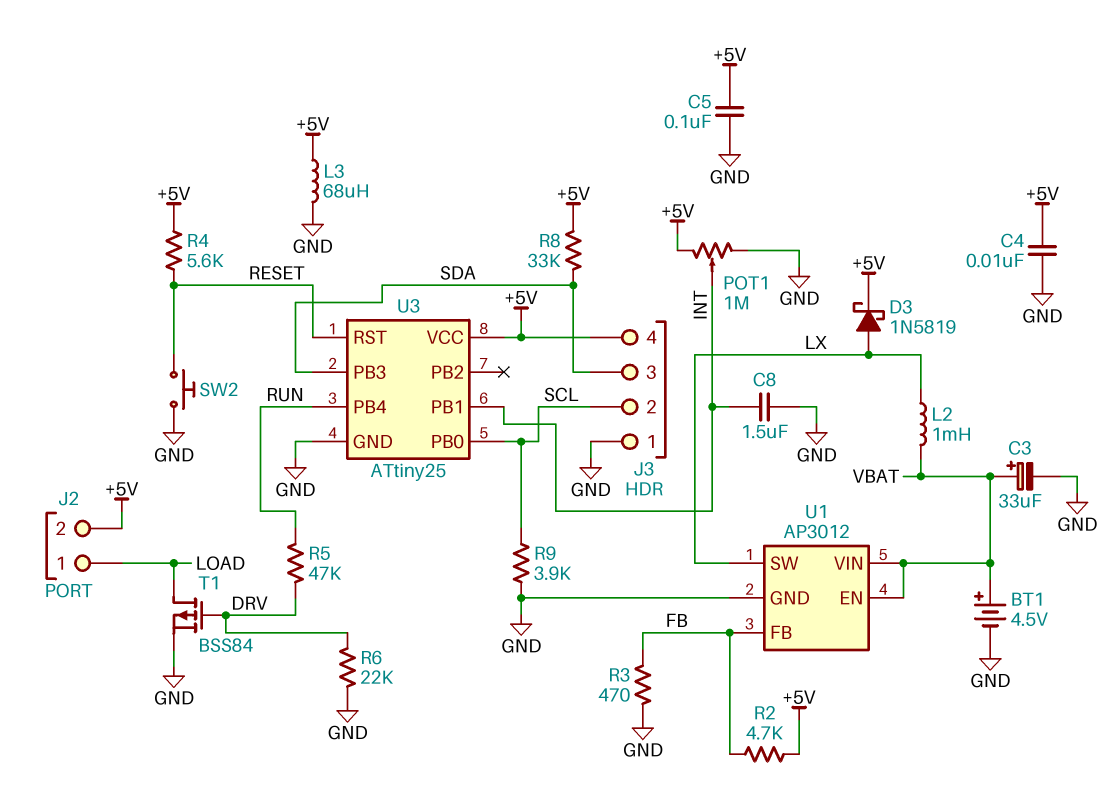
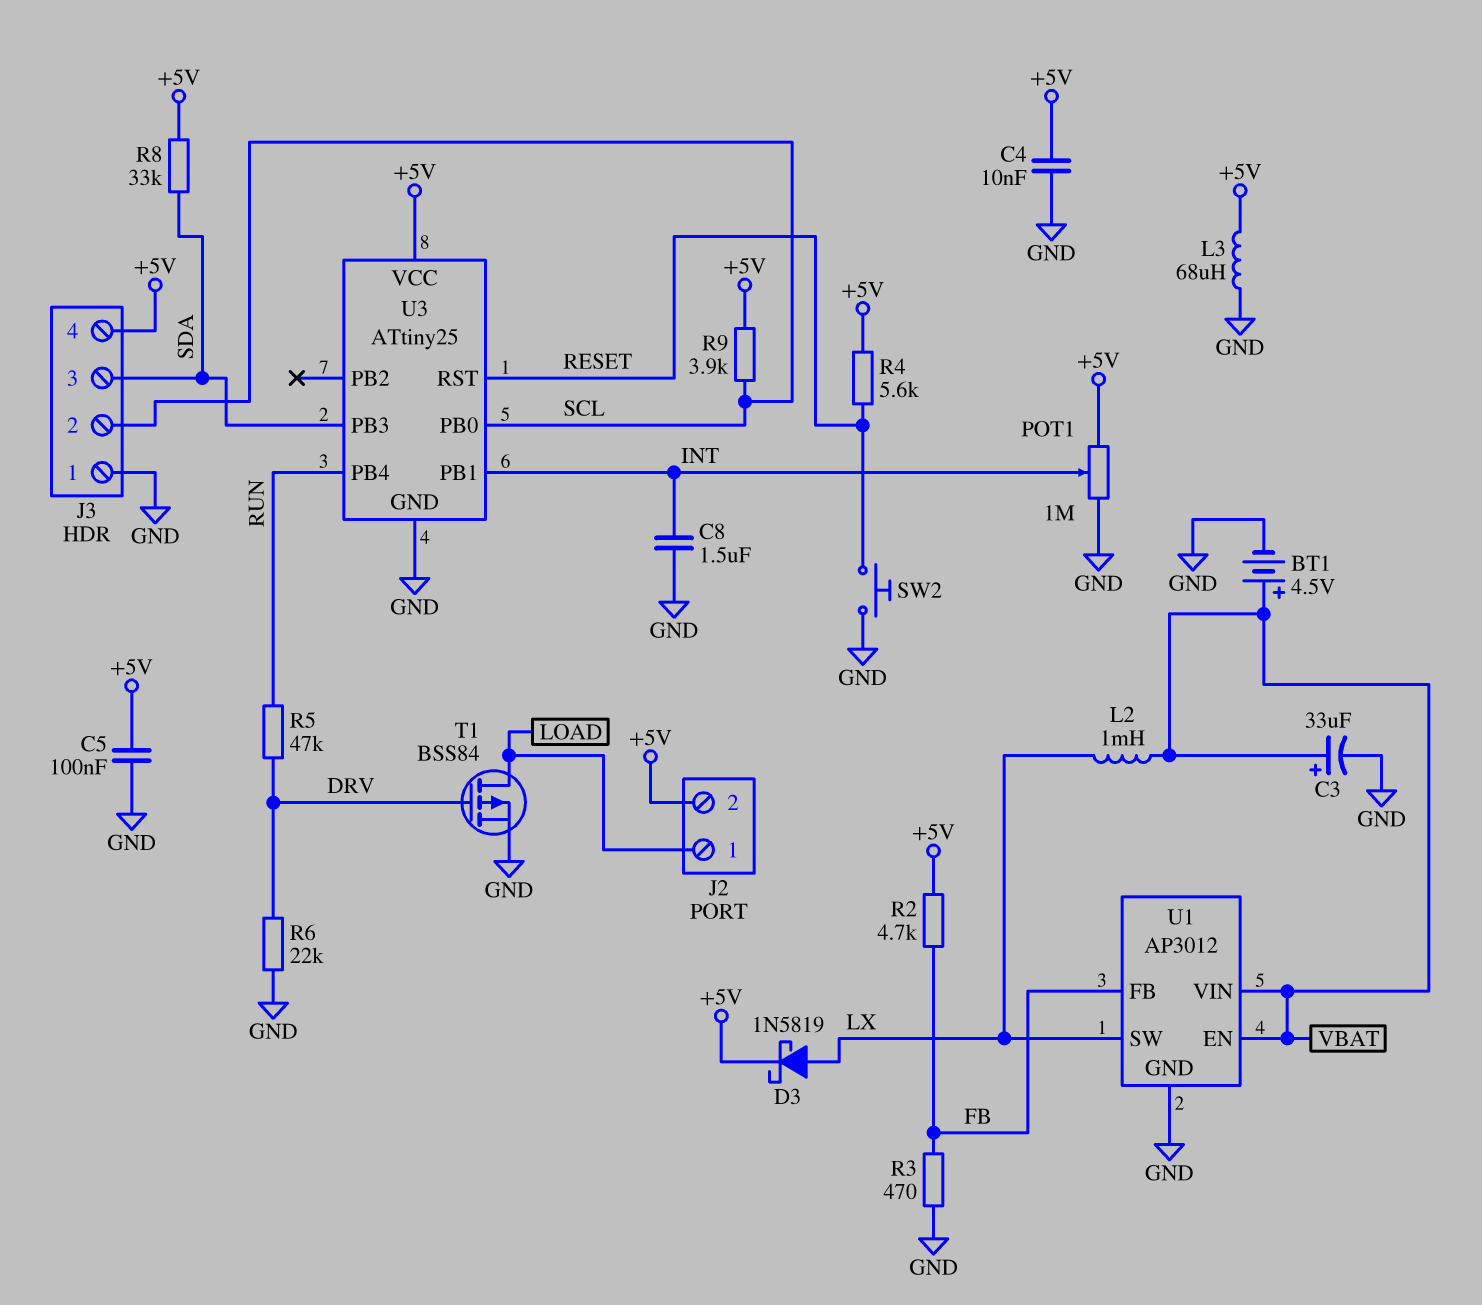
R9: 3.9k (GND, SCL) -> 3.9k (+5V, SCL)

